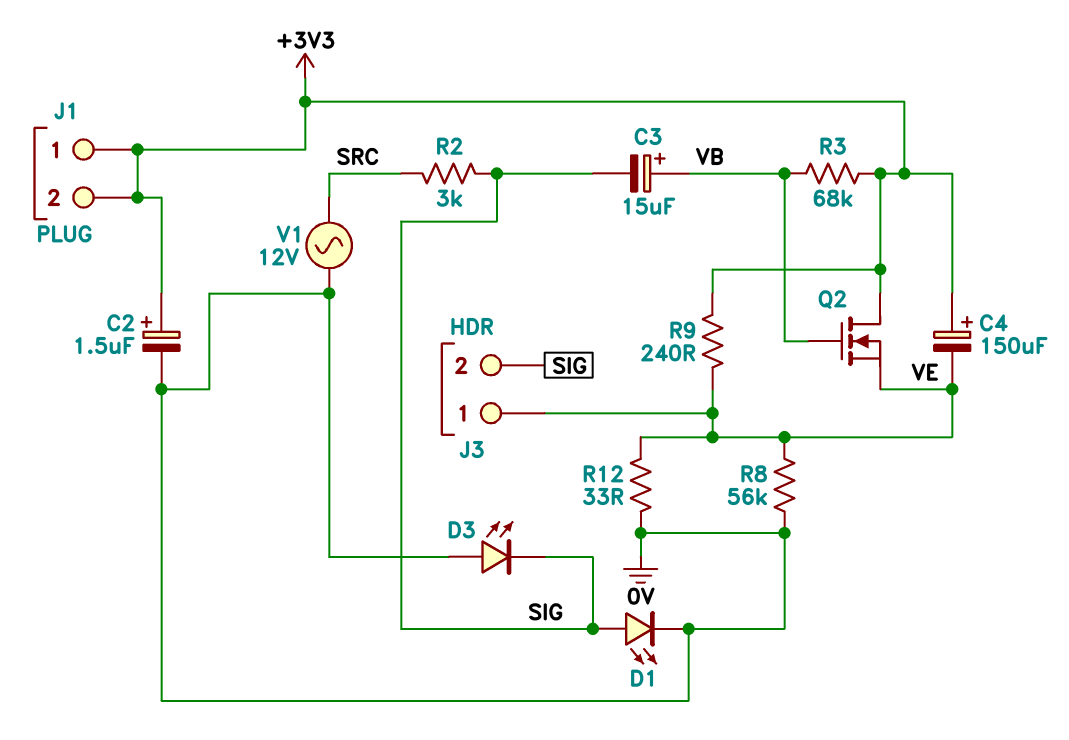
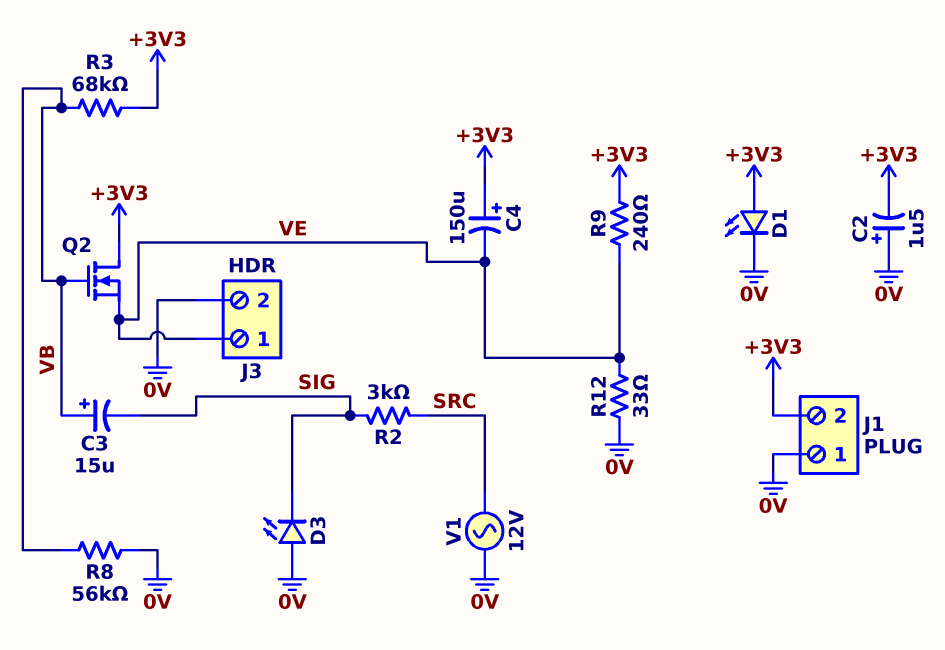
C2: 1.5uF (plus +3V3, minus 0V) -> 1.5uF (plus 0V, minus +3V3)
D1: LED (A SIG, K 0V) -> LED (A +3V3, K 0V)
J1 pin 1: +3V3 -> 0V
J3 pin 2: SIG -> 0V
R8: 56k (0V, VE) -> 56k (0V, VB)

